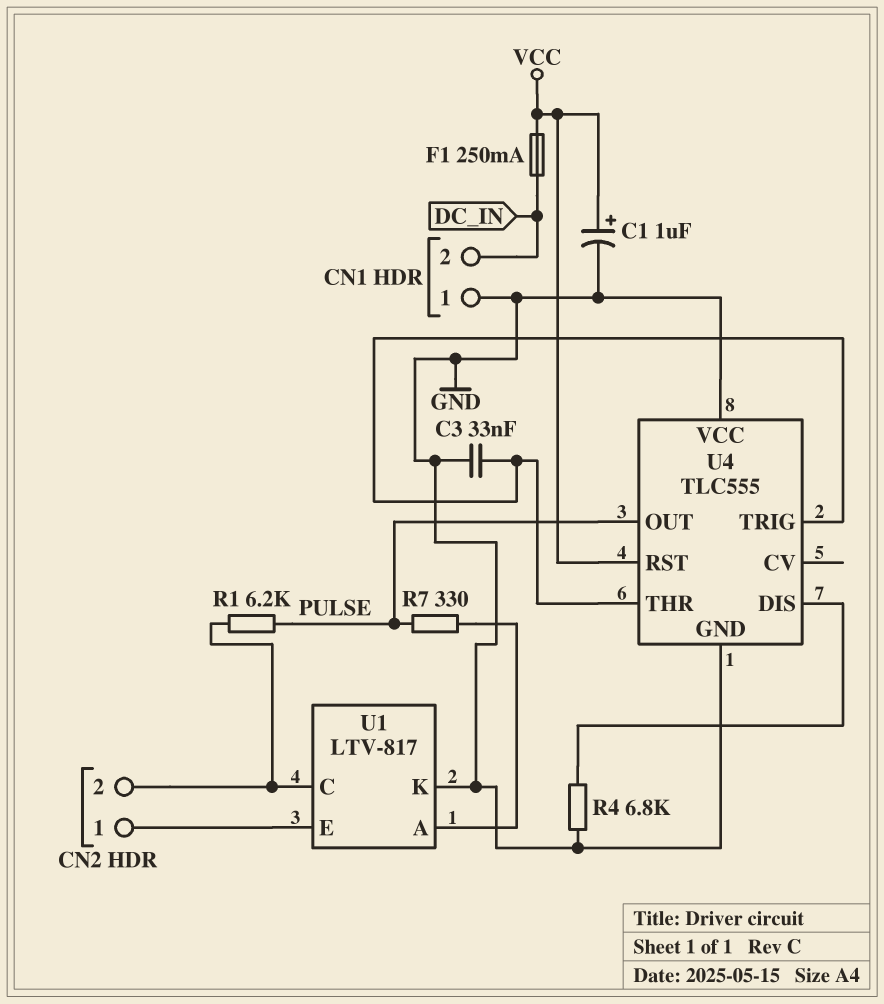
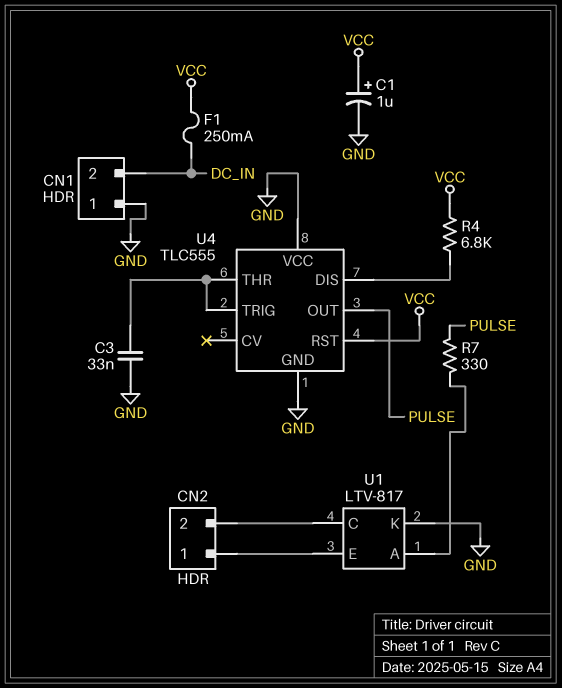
R1: 6.2k (CN2/2, PULSE) -> none
R4: 6.8k (GND, U4/DIS) -> 6.8k (U4/DIS, VCC)

